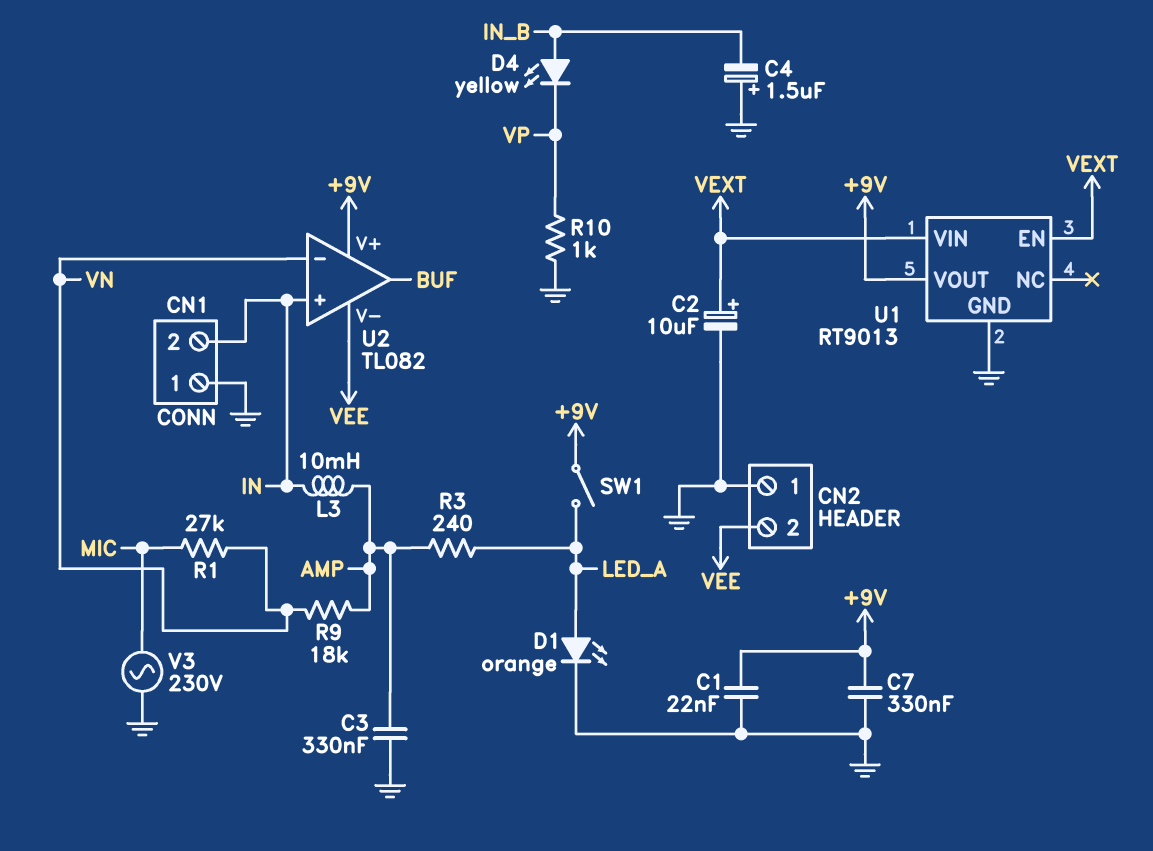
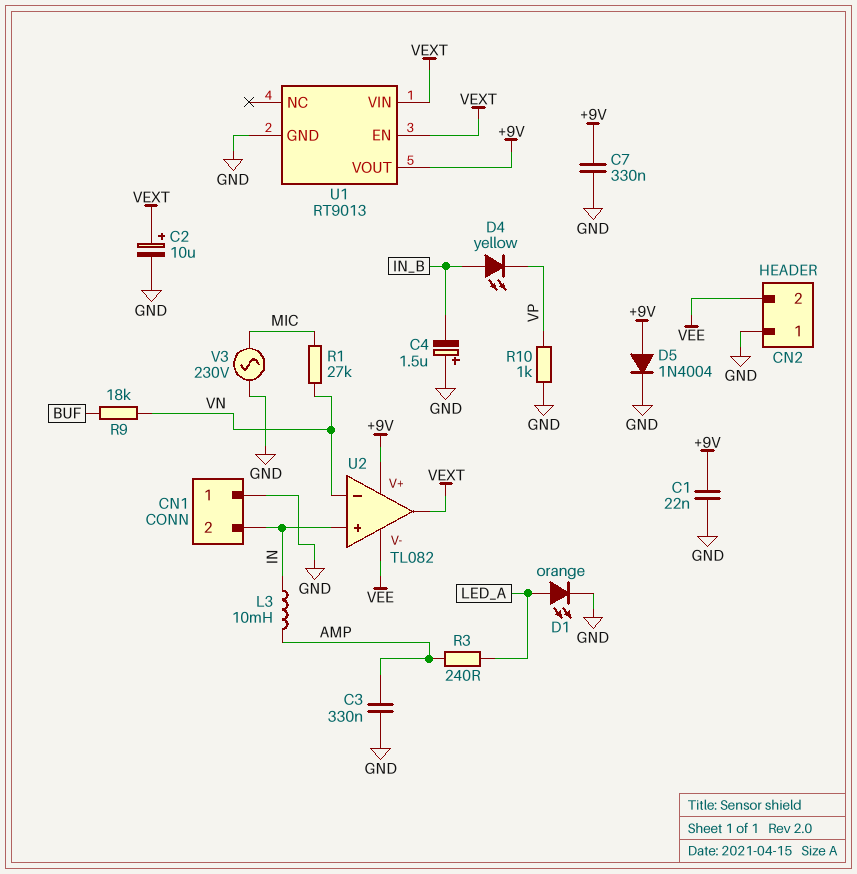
D5: none -> diode 1N4004 (A +9V, K GND)
R9: 18k (AMP, VN) -> 18k (BUF, VN)
SW1: switch (+9V, LED_A) -> none
U2 pin out: BUF -> VEXT

